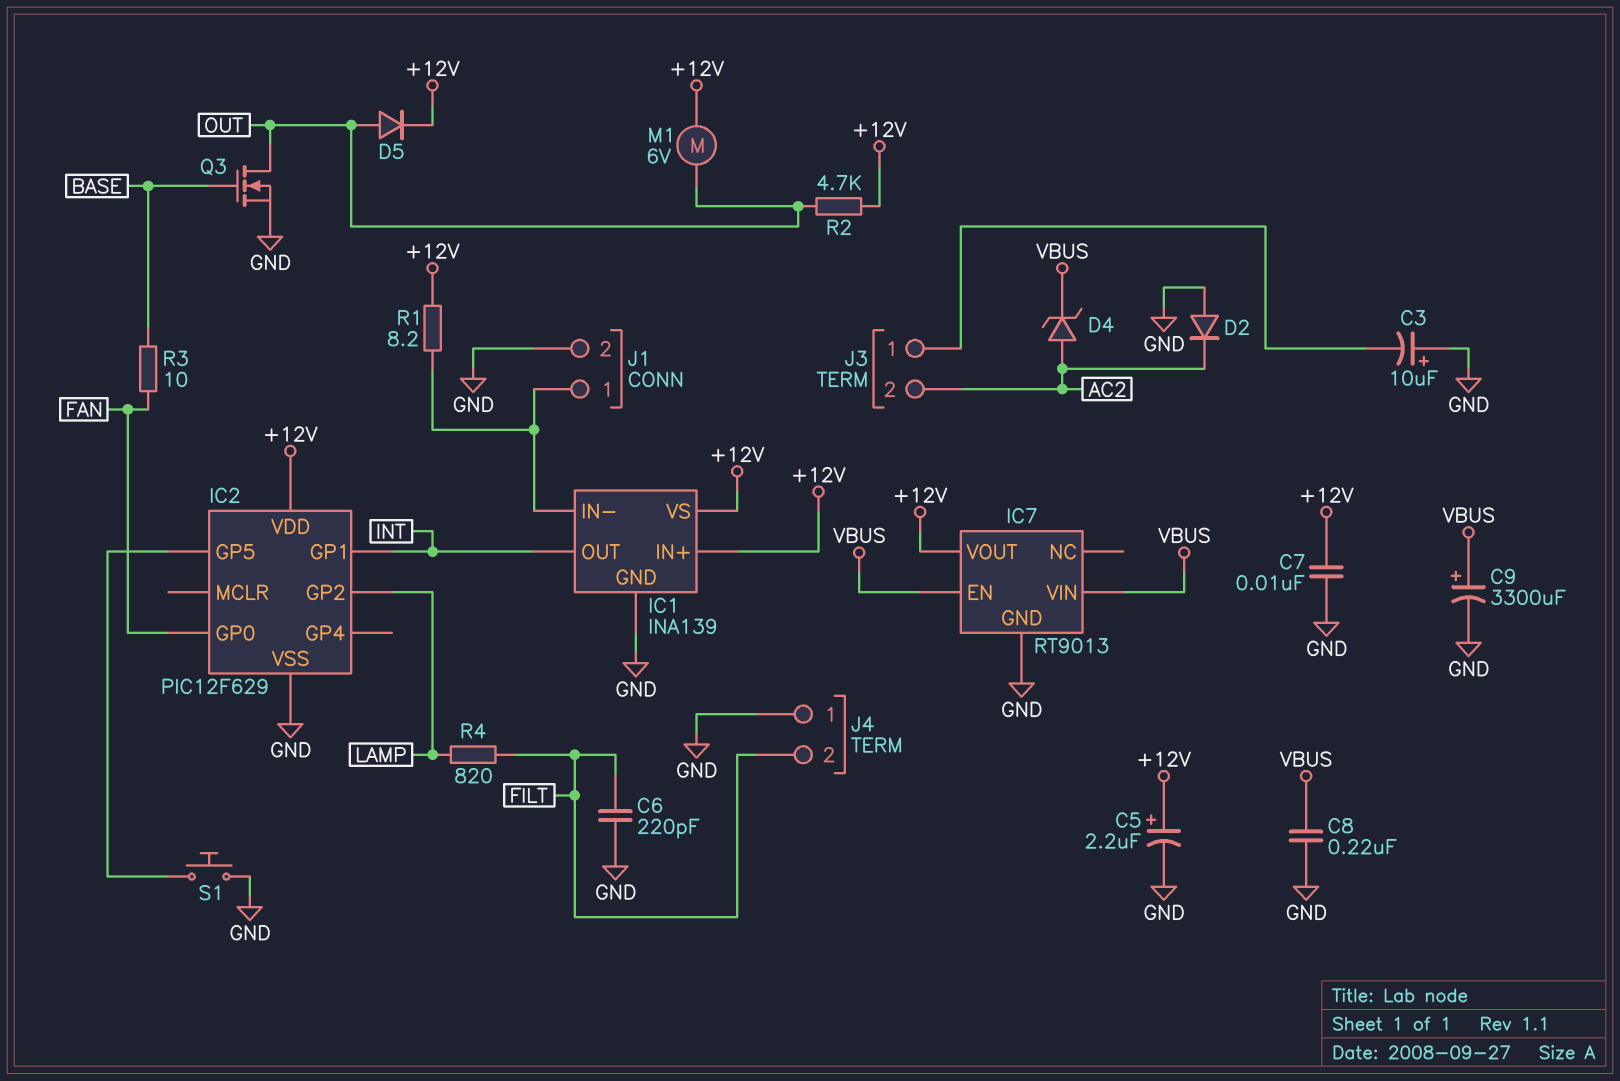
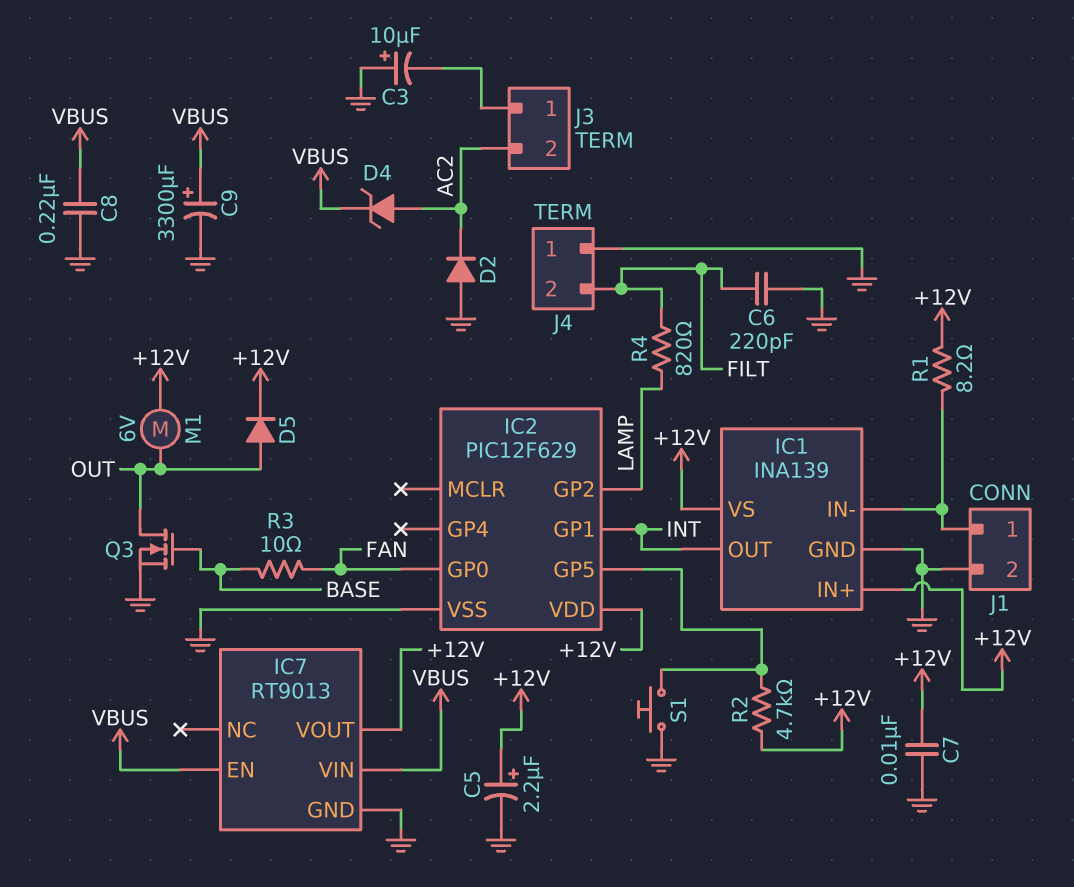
R2: 4.7k (+12V, OUT) -> 4.7k (+12V, IC2/GP5)

